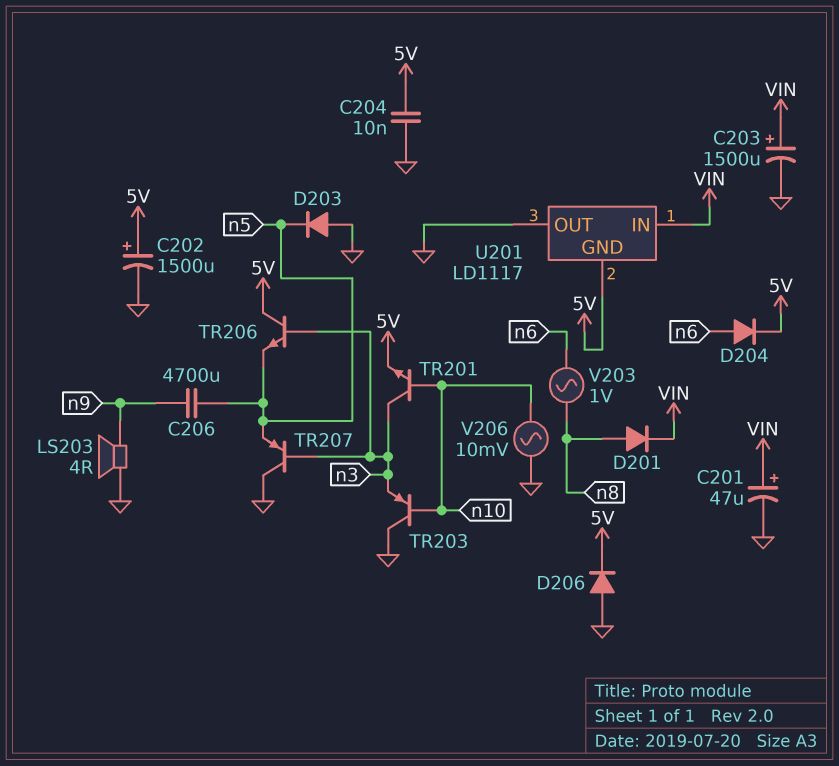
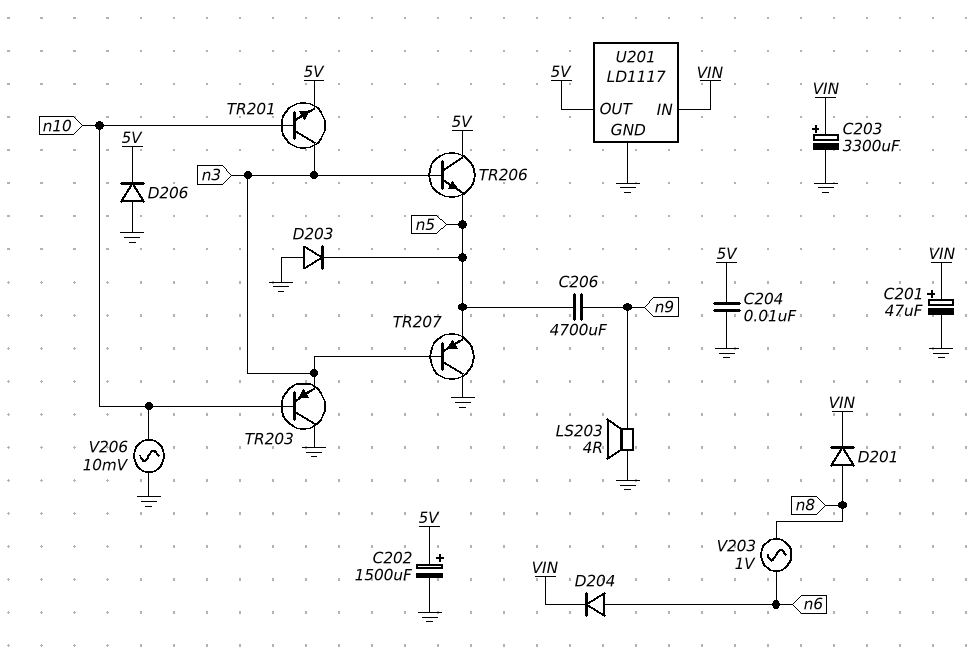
C203: 1500uF (plus VIN, minus GND) -> 3300uF (plus VIN, minus GND)
D204: diode (A n6, K 5V) -> diode (A n6, K VIN)
U201 pin GND: 5V -> GND
U201 pin OUT: GND -> 5V

